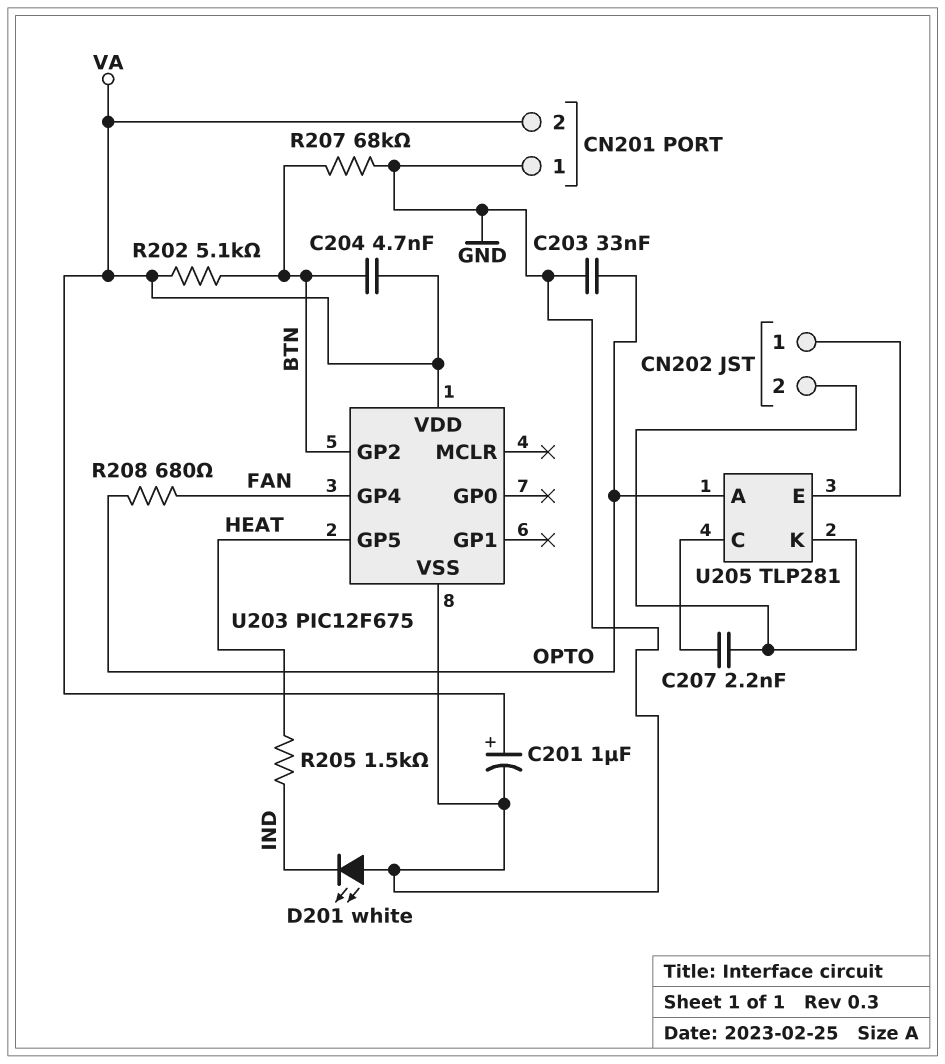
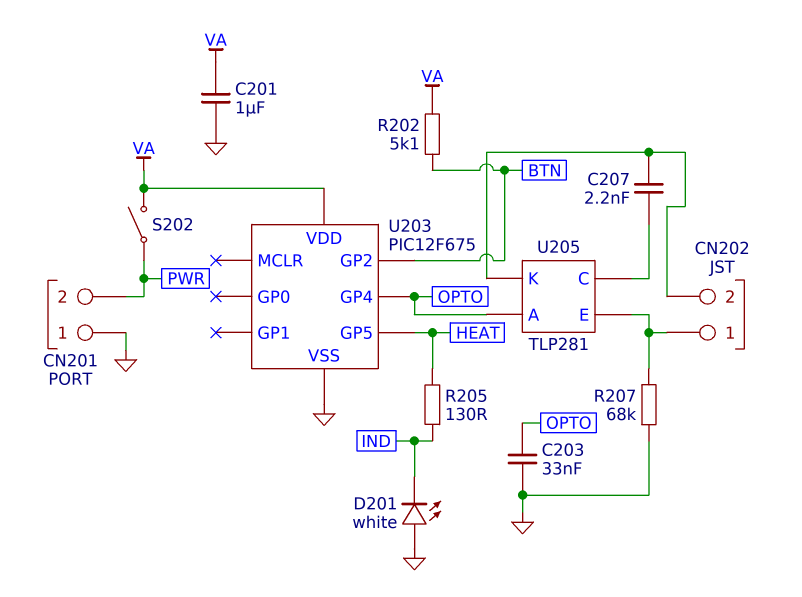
C201: 1uF (plus VA, minus GND) -> 1uF (GND, VA)
C204: 4.7nF (BTN, VA) -> none
CN201 pin 2: VA -> PWR
R205: 1.5k (HEAT, IND) -> 130 (HEAT, IND)
R207: 68k (BTN, GND) -> 68k (CN202/1, GND)
R208: 680 (FAN, OPTO) -> none
S202: none -> switch (PWR, VA)
U203 pin GP4: FAN -> OPTO

